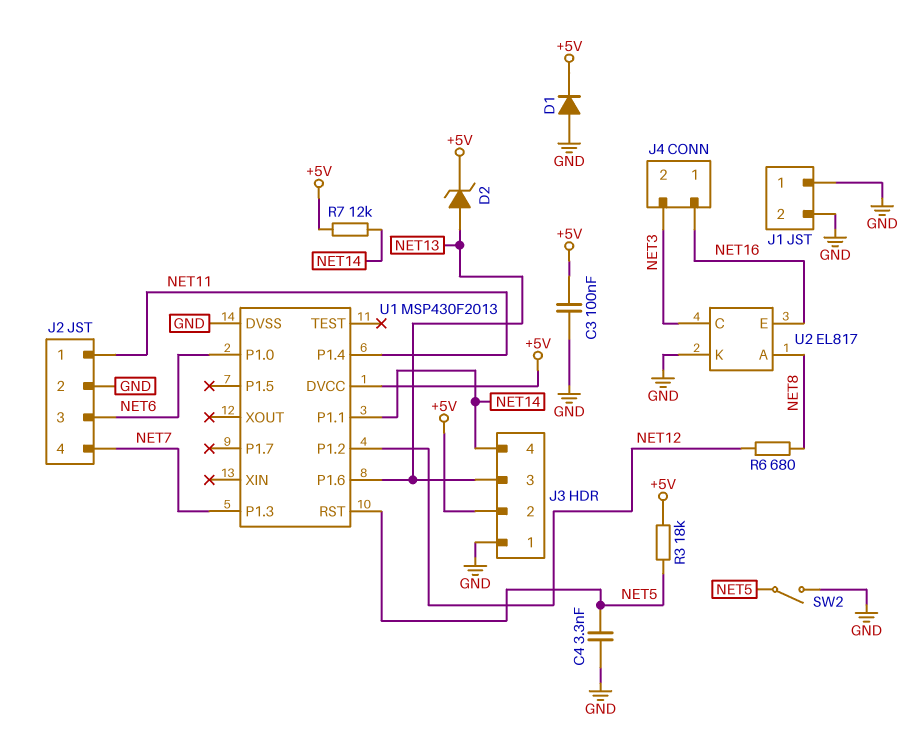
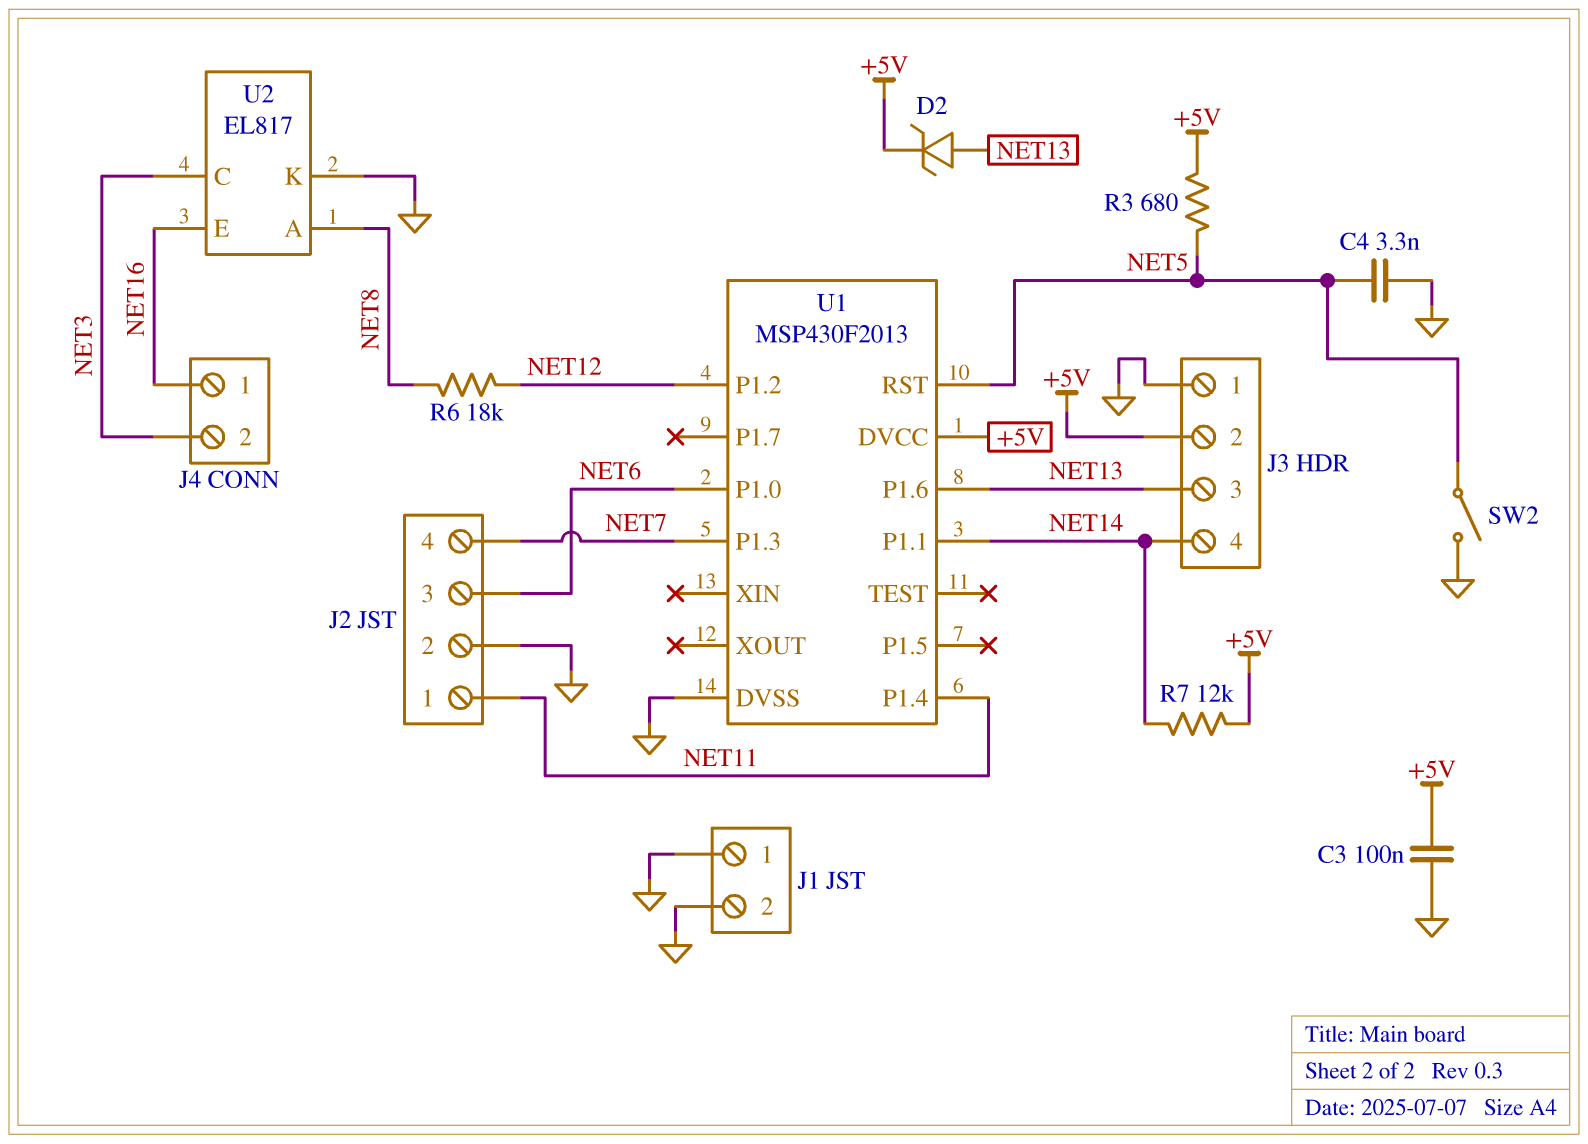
D1: diode (A GND, K +5V) -> none
R3: 18k (+5V, NET5) -> 680 (+5V, NET5)
R6: 680 (NET8, NET12) -> 18k (NET8, NET12)

